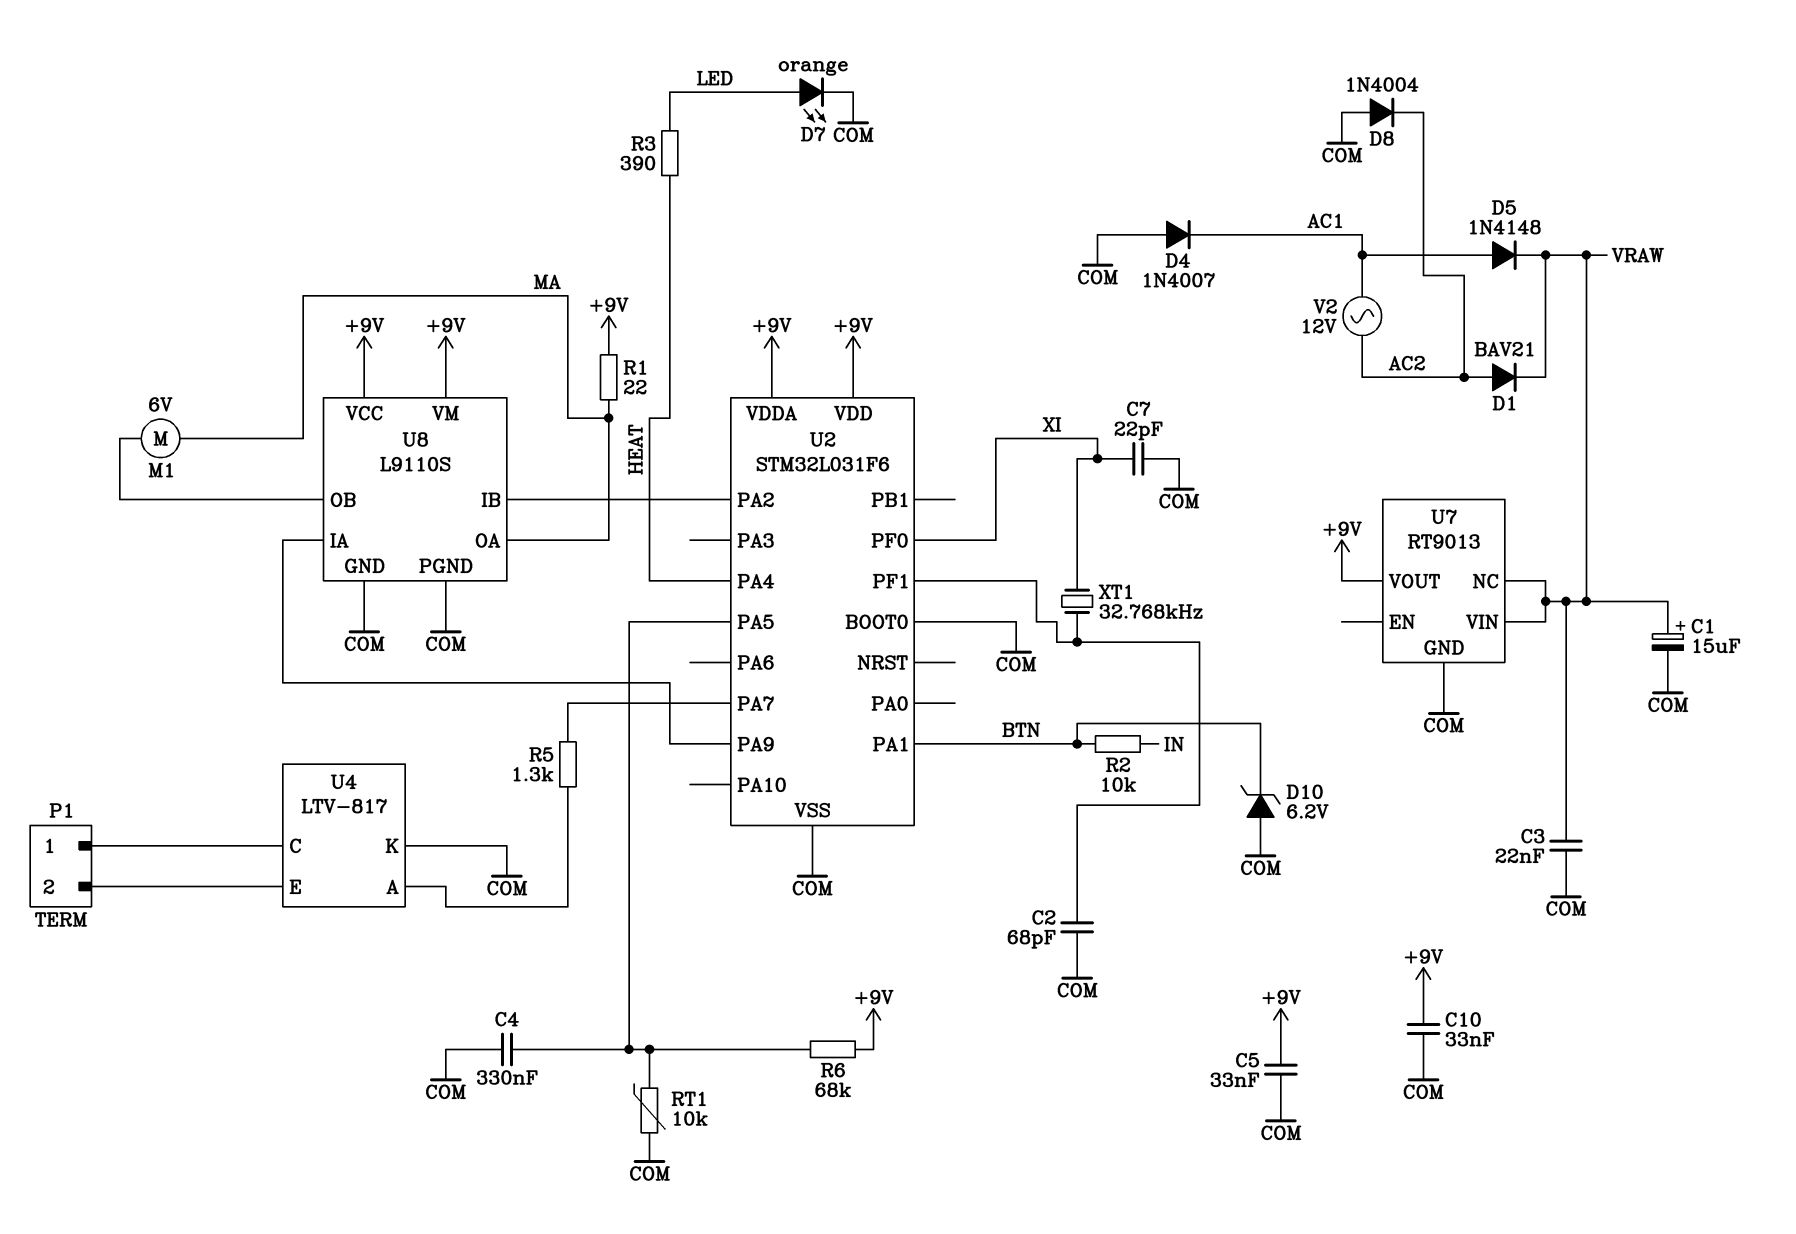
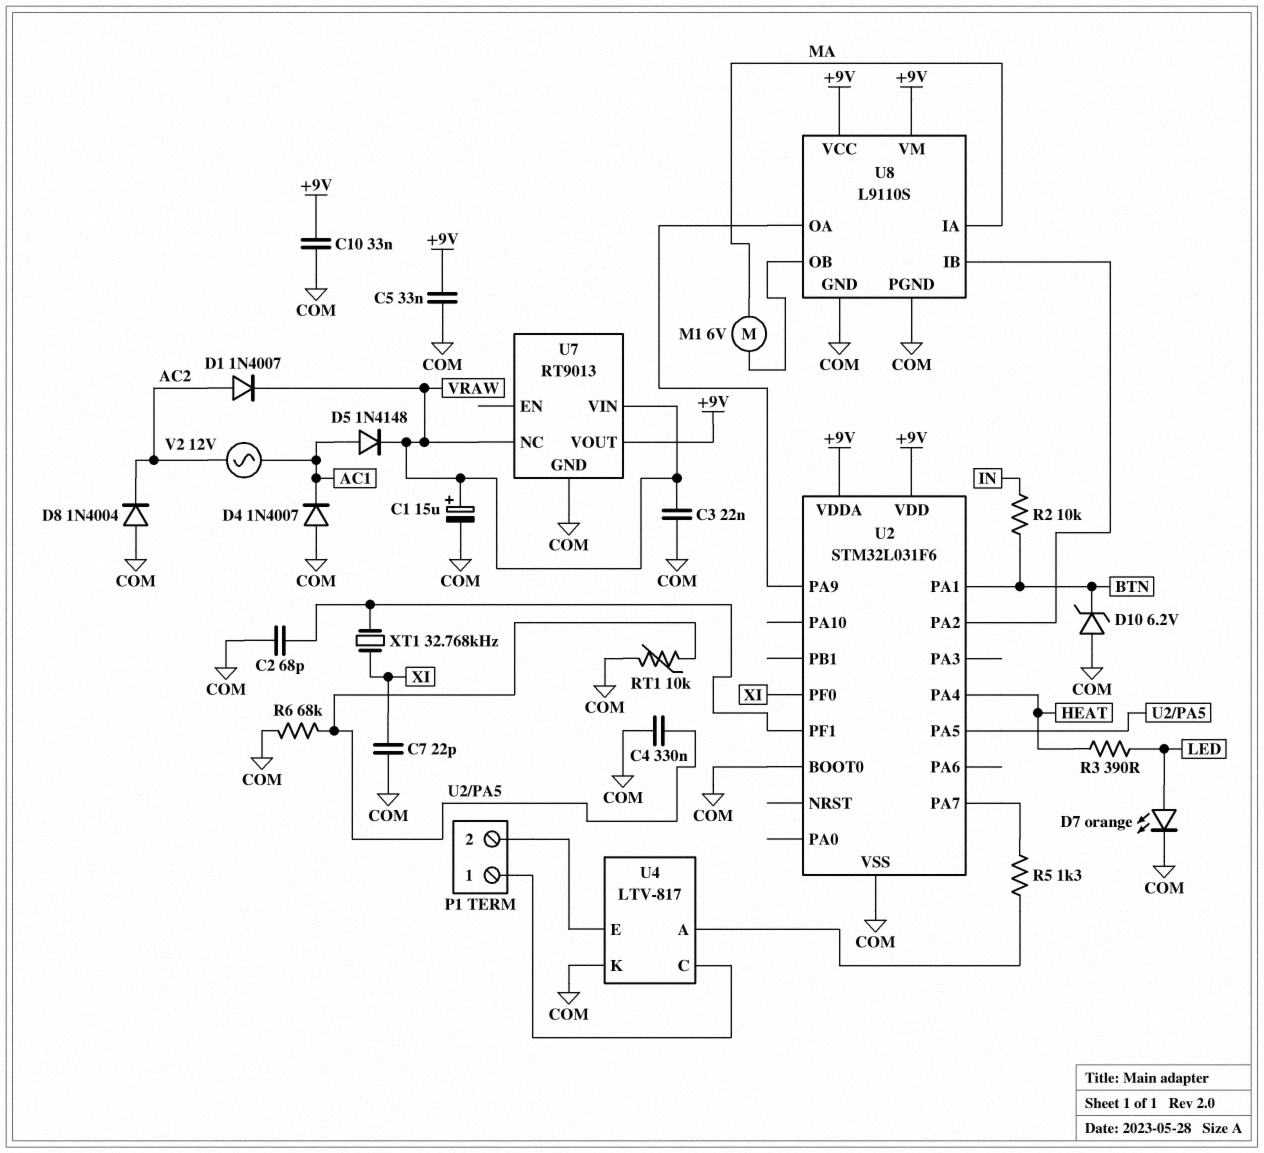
D1: diode BAV21 (A AC2, K VRAW) -> diode 1N4007 (A AC2, K VRAW)
R1: 22 (+9V, MA) -> none
R6: 68k (+9V, U2/PA5) -> 68k (COM, U2/PA5)
U8 pin IA: U2/PA9 -> MA
U8 pin OA: MA -> U2/PA9

